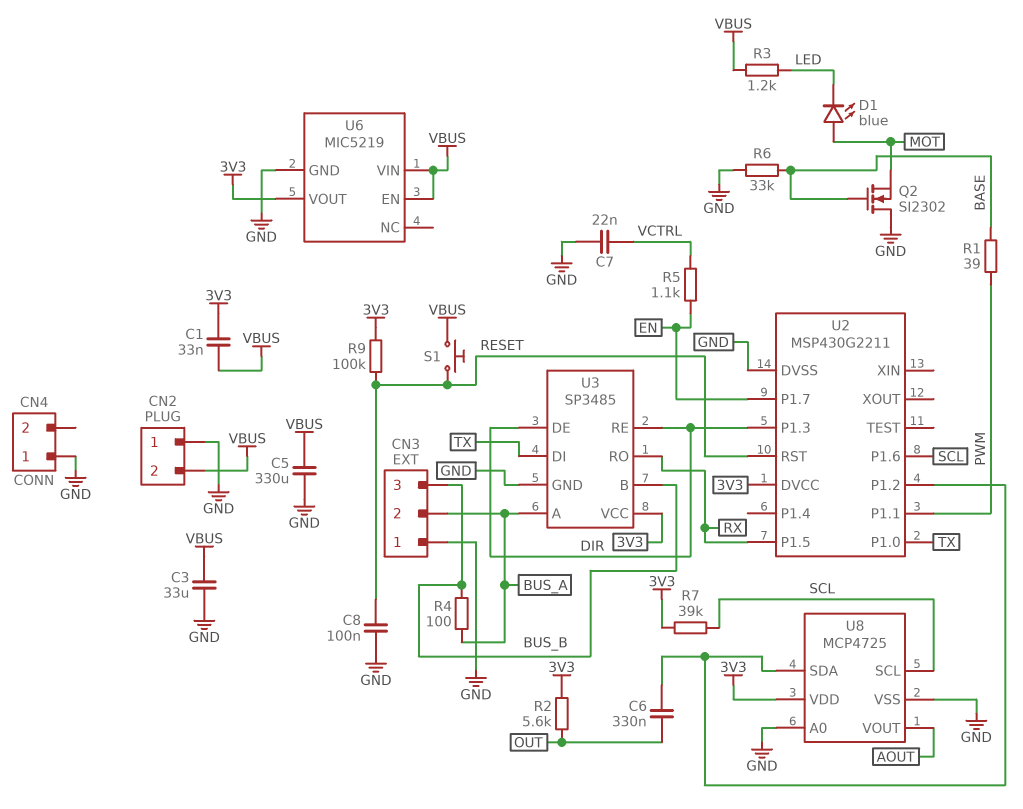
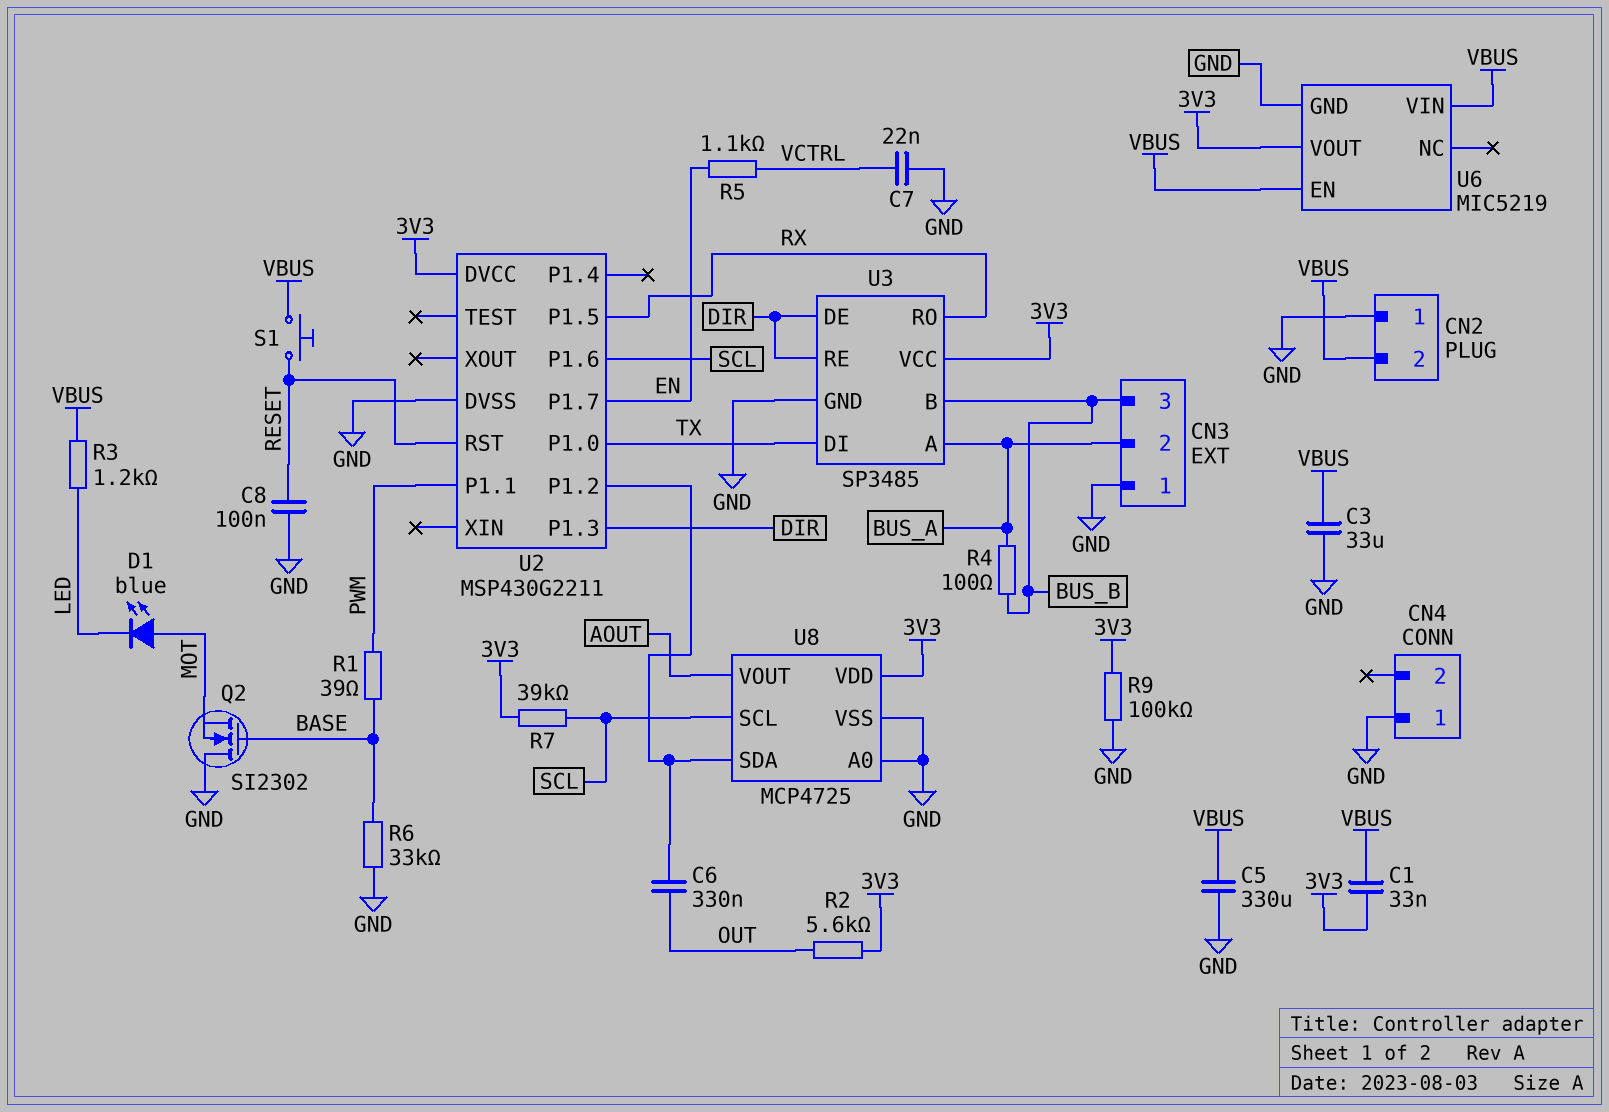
R9: 100k (3V3, RESET) -> 100k (3V3, GND)

